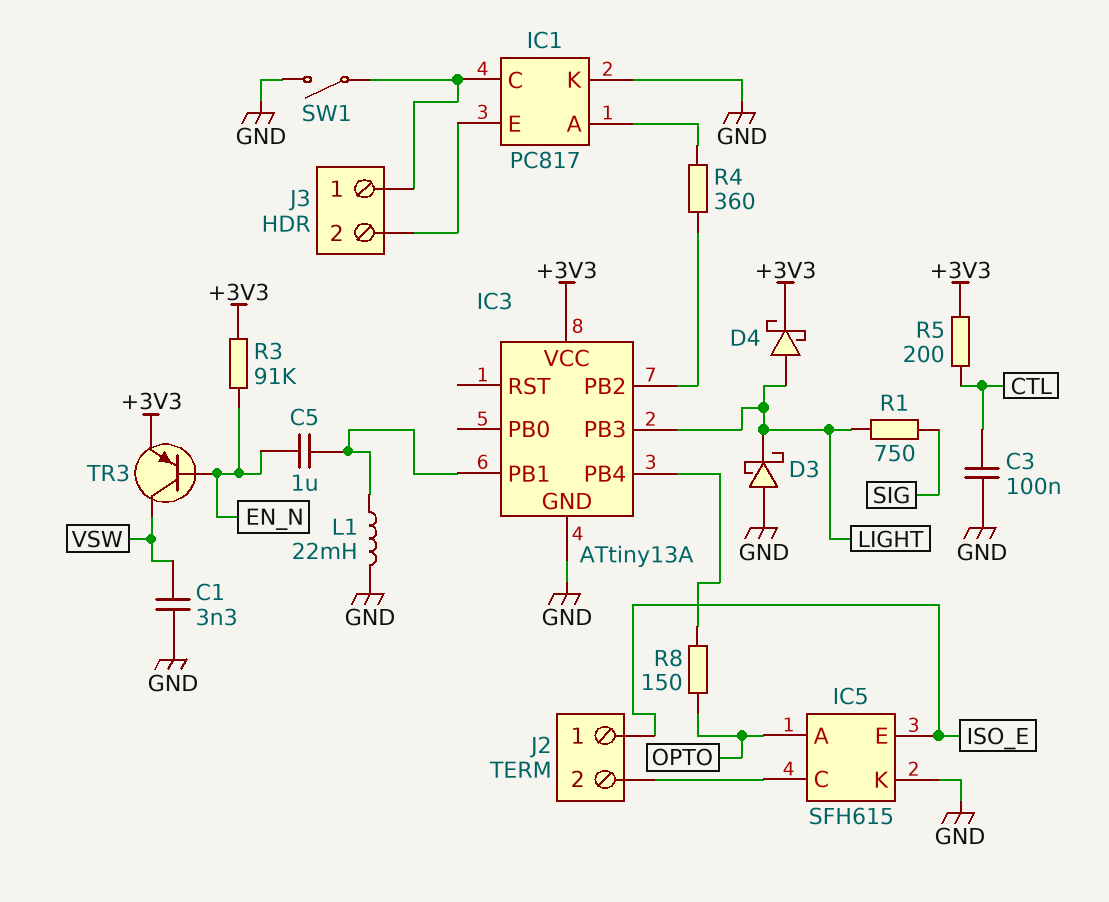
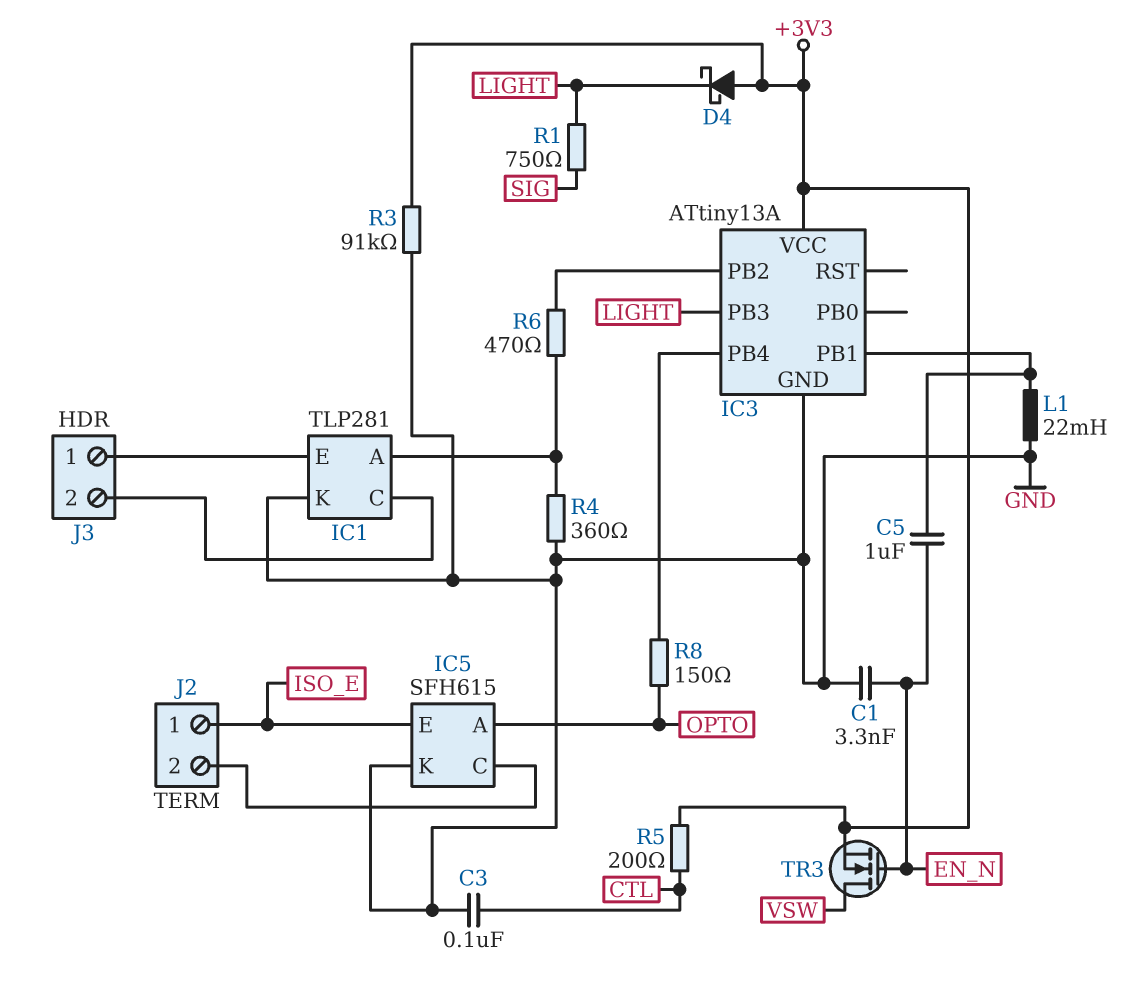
C1: 3.3nF (GND, VSW) -> 3.3nF (EN_N, GND)
D3: schottky (A GND, K LIGHT) -> none
D4: schottky (A LIGHT, K +3V3) -> schottky (A +3V3, K LIGHT)
IC1: PC817 -> TLP281
J3 pin 1: IC1/C -> IC1/E
J3 pin 2: IC1/E -> IC1/C
R3: 91k (+3V3, EN_N) -> 91k (+3V3, GND)
R4: 360 (IC1/A, IC3/PB2) -> 360 (GND, IC1/A)
R6: none -> 470 (IC1/A, IC3/PB2)
SW1: switch (GND, IC1/C) -> none
TR3: PNP (B EN_N, C VSW, E +3V3) -> NMOS (G EN_N, D VSW, S +3V3)

